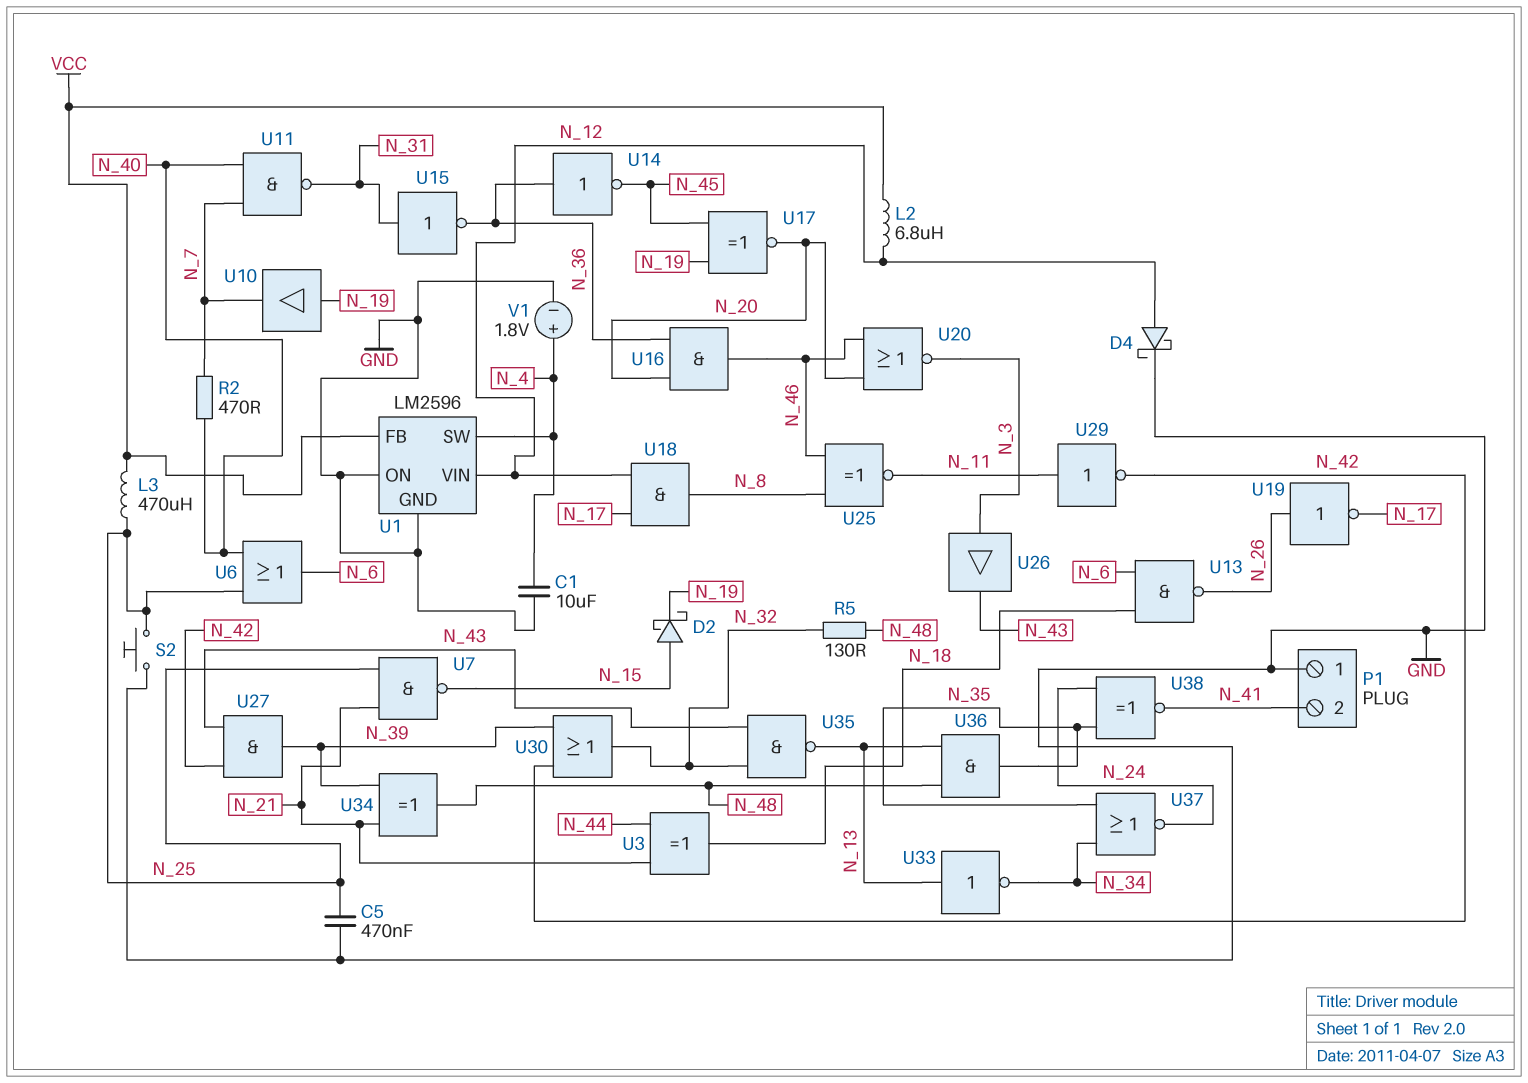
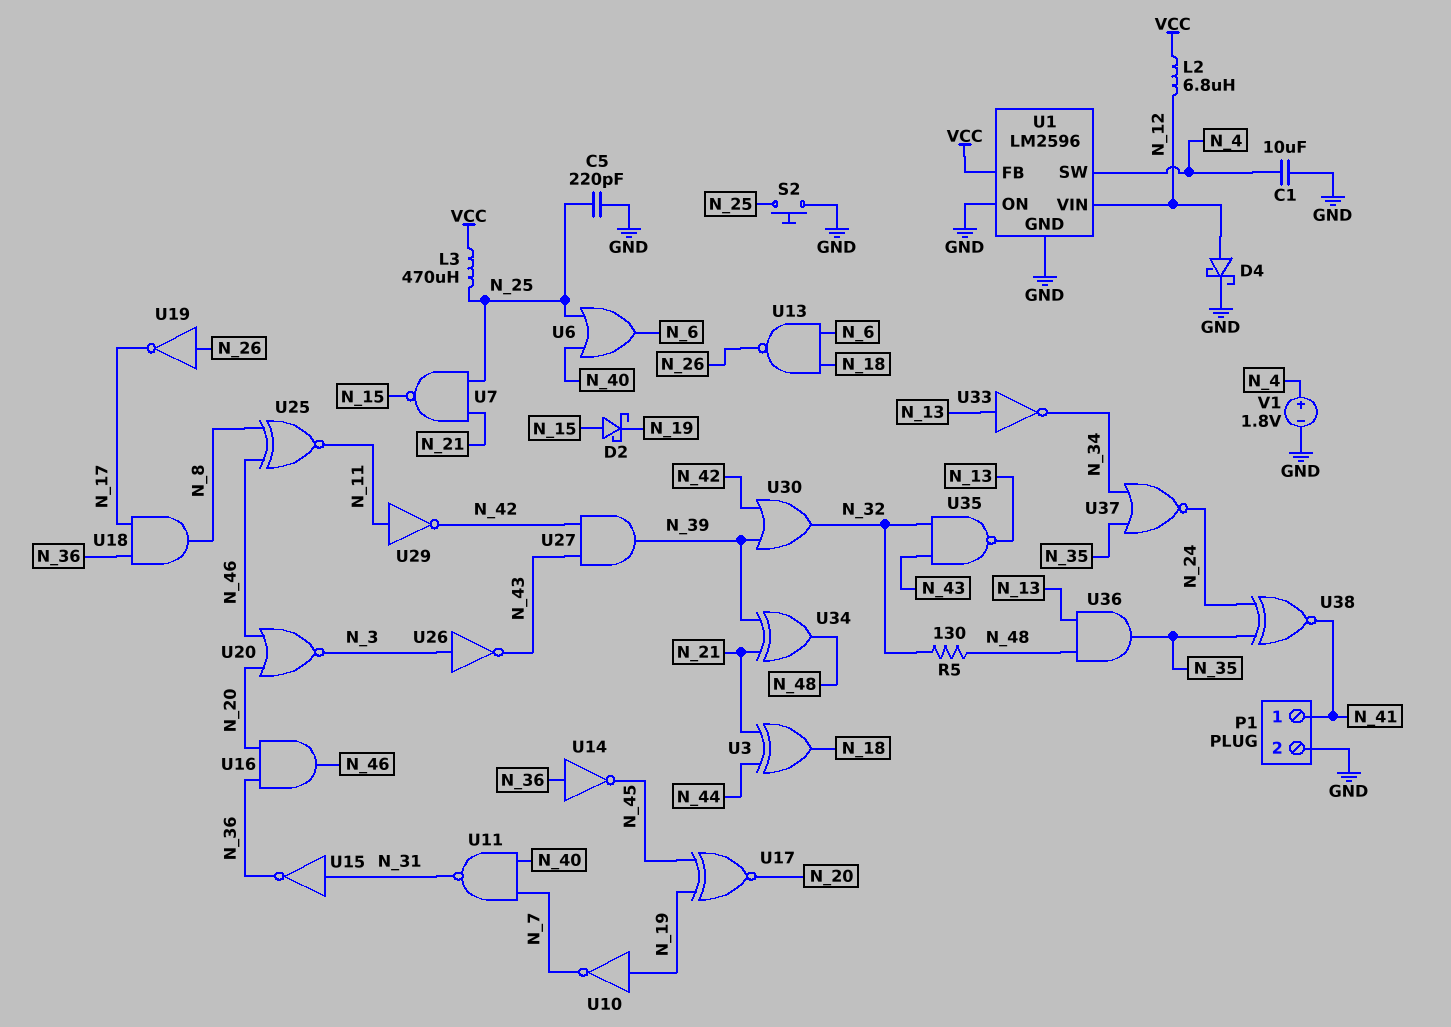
C5: 470nF (GND, N_25) -> 220pF (GND, N_25)
P1 pin 1: GND -> N_41
P1 pin 2: N_41 -> GND
R2: 470 (N_7, N_40) -> none
U10: buffer (in N_19, out N_7) -> NOT (in N_19, out N_7)
U18: AND (in N_12, in N_17, out N_8) -> AND (in N_17, in N_36, out N_8)
U26: buffer (in N_3, out N_43) -> NOT (in N_3, out N_43)

